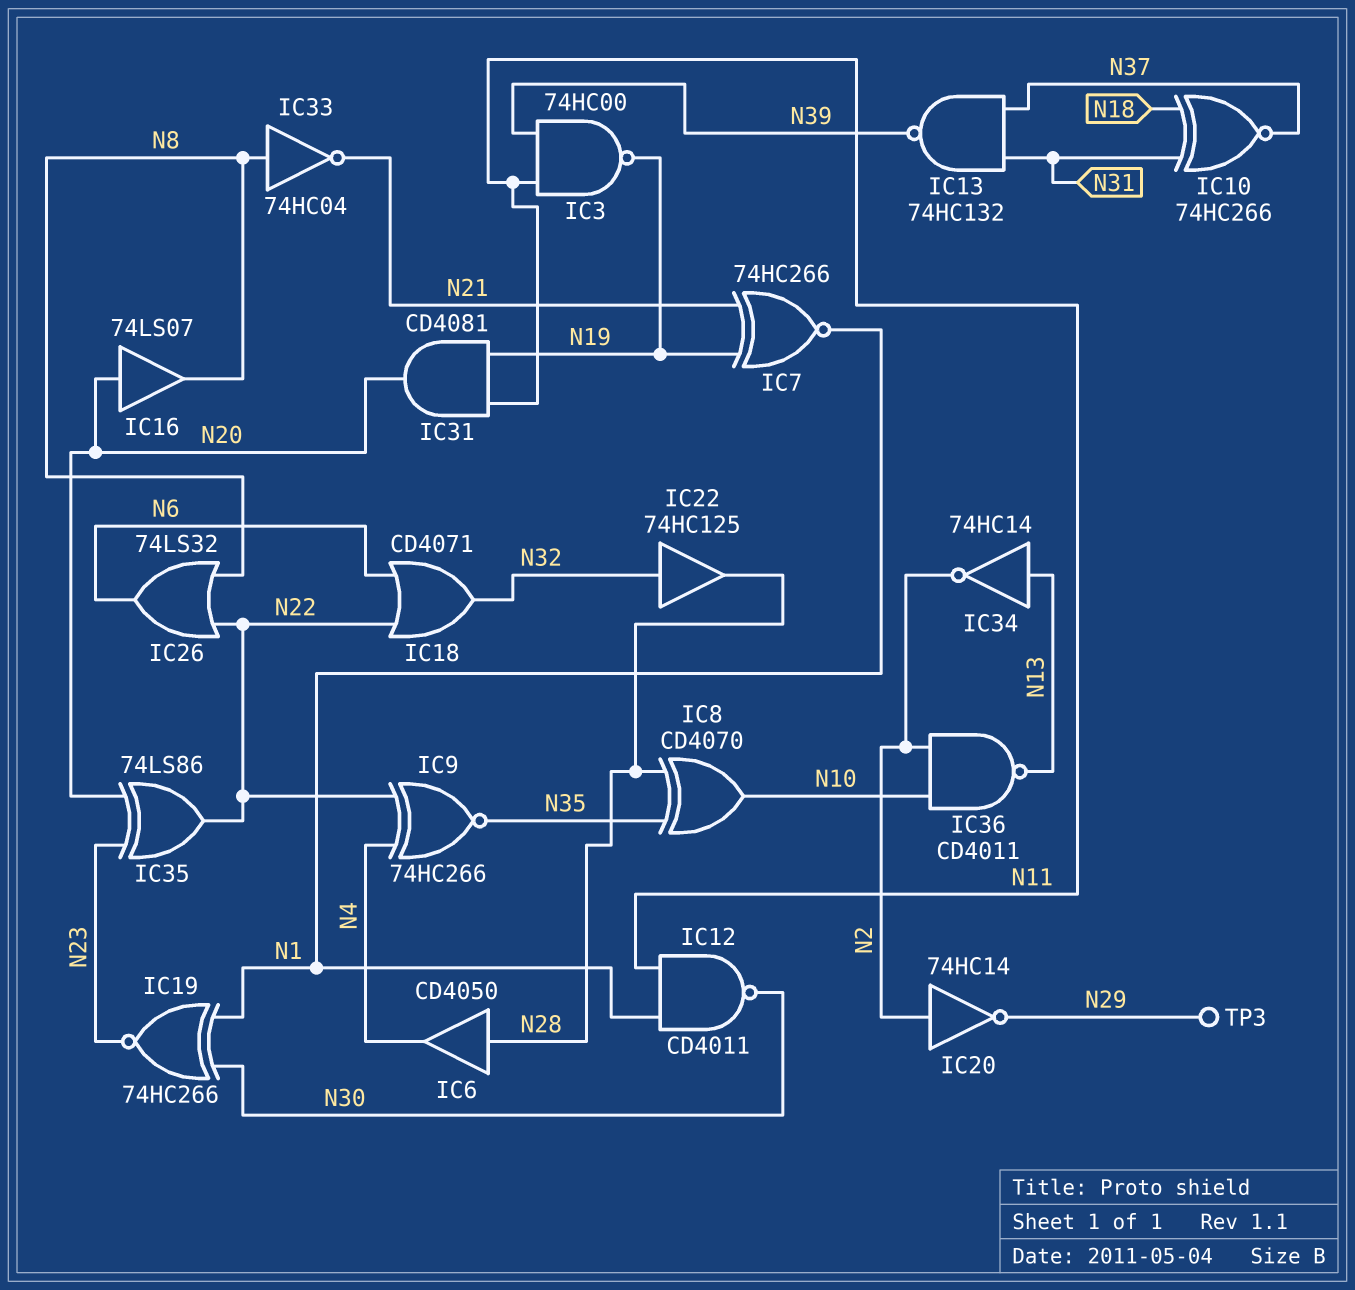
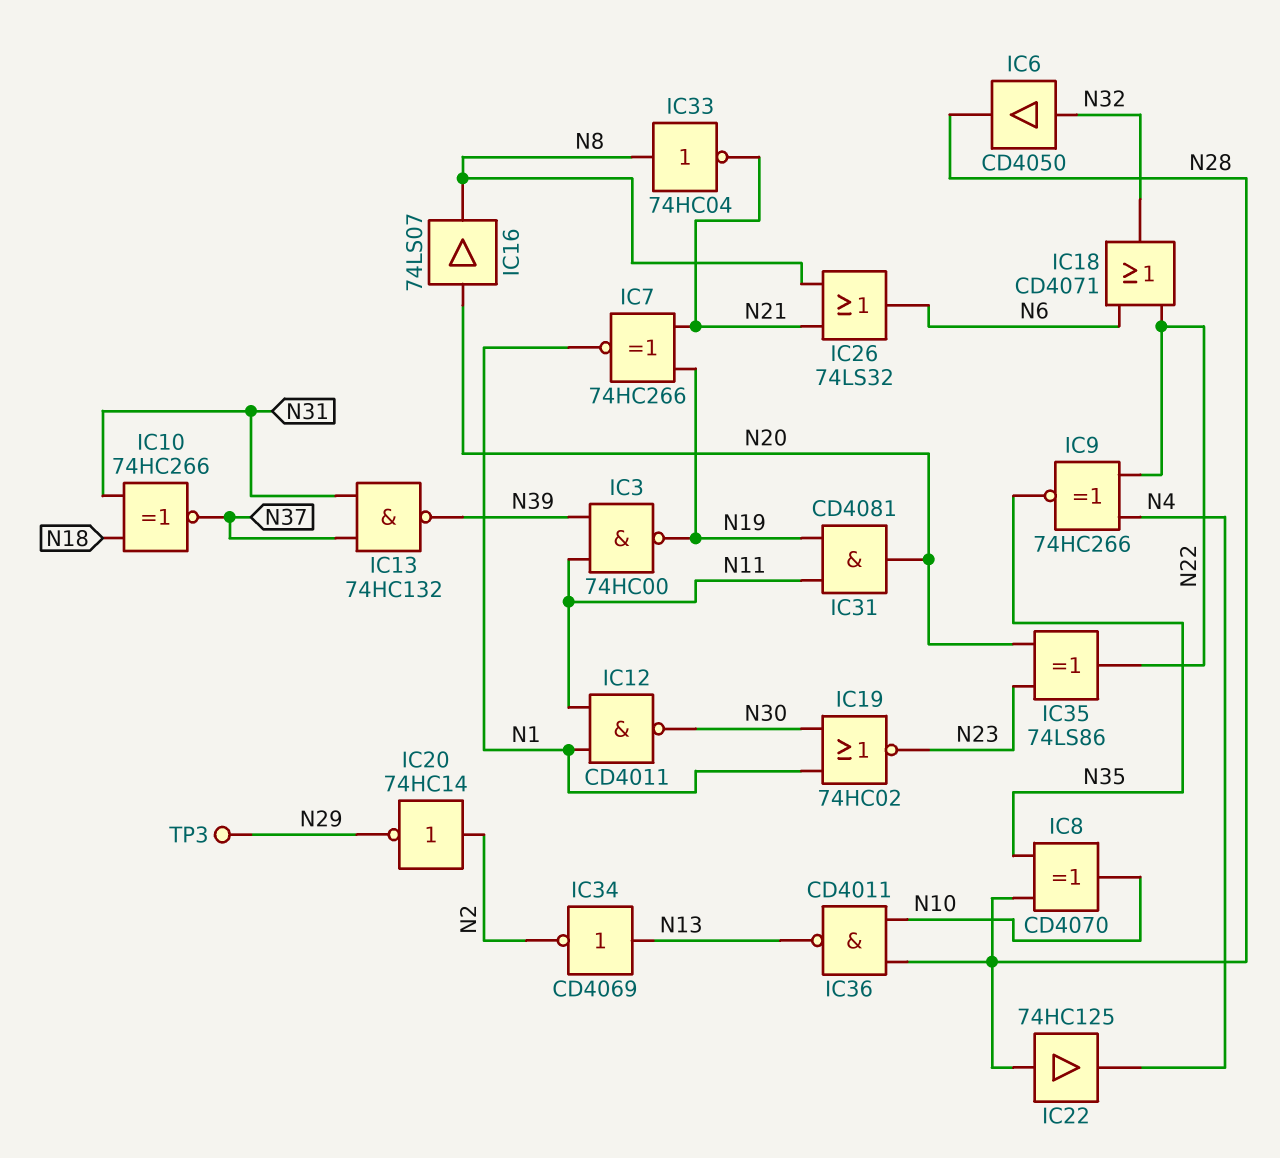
IC6: buffer CD4050 (in N28, out N4) -> buffer CD4050 (in N32, out N28)
IC19: XNOR 74HC266 (in N1, in N30, out N23) -> NOR 74HC02 (in N1, in N30, out N23)
IC22: buffer 74HC125 (in N32, out N28) -> buffer 74HC125 (in N28, out N4)
IC26: OR 74LS32 (in N8, in N22, out N6) -> OR 74LS32 (in N8, in N21, out N6)
IC34: NOT 74HC14 (in N13, out N2) -> NOT CD4069 (in N13, out N2)
IC36: NAND CD4011 (in N2, in N10, out N13) -> NAND CD4011 (in N10, in N28, out N13)

